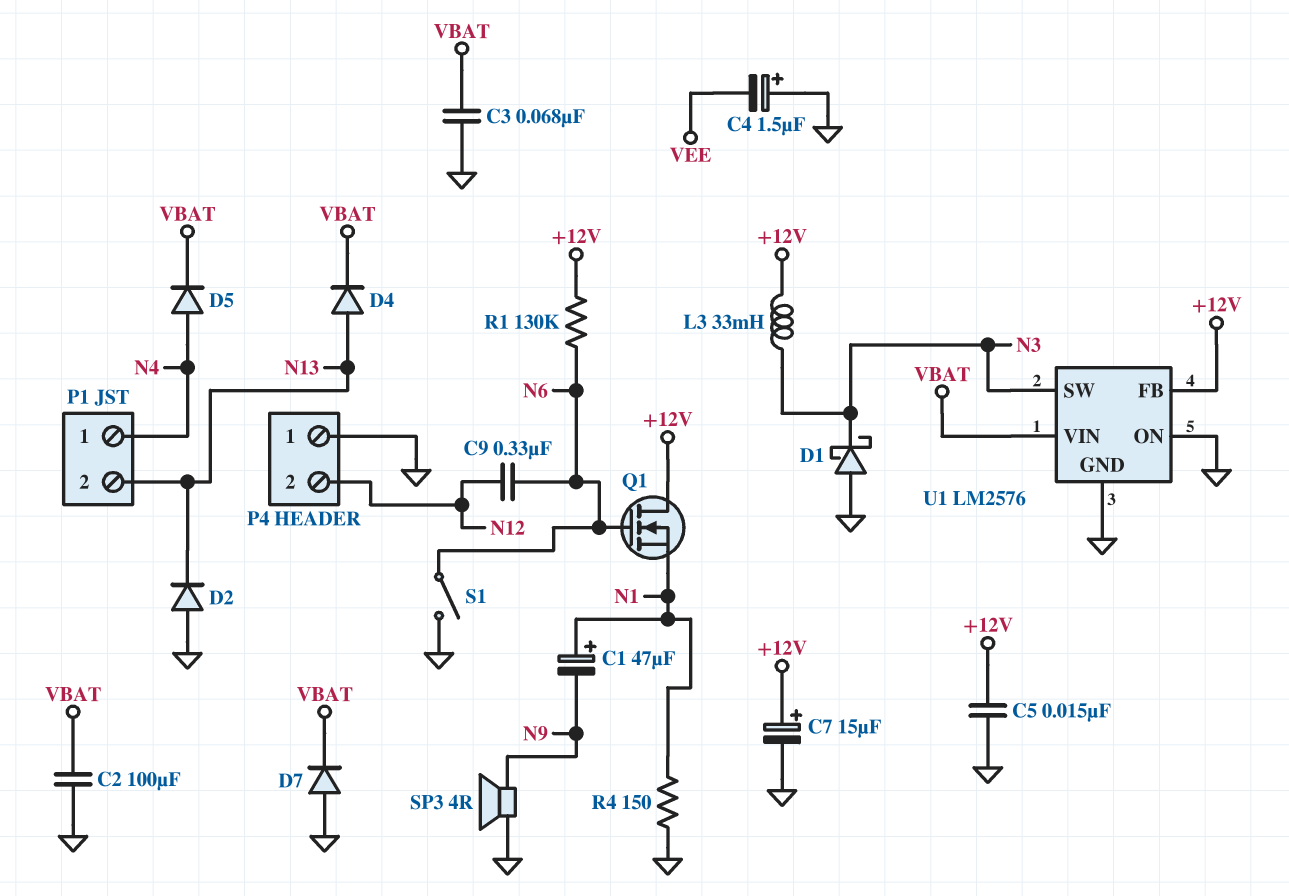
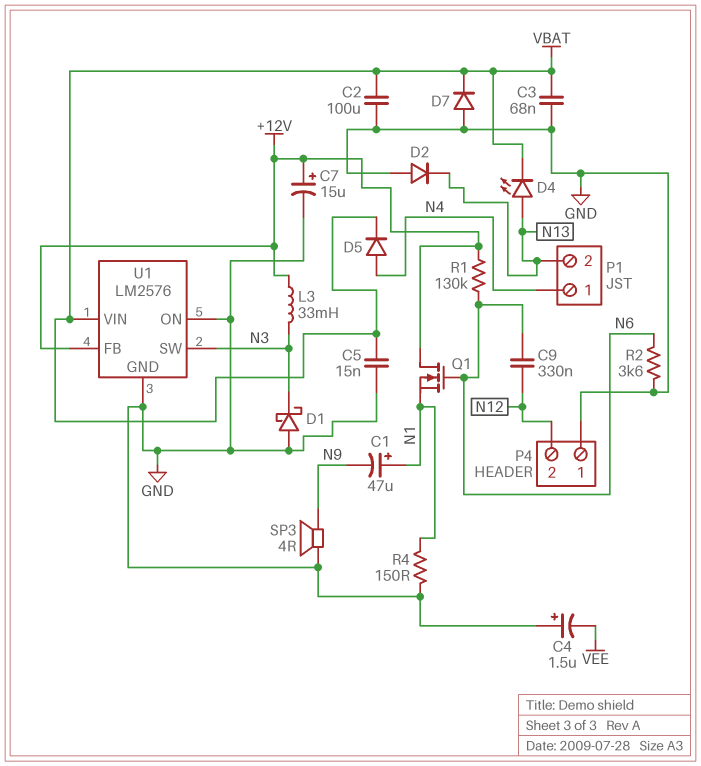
C5: 15nF (+12V, GND) -> 15nF (GND, VBAT)
D4: diode (A N13, K VBAT) -> LED (A N13, K VBAT)
R2: none -> 3.6k (GND, N6)
S1: switch (GND, N6) -> none

